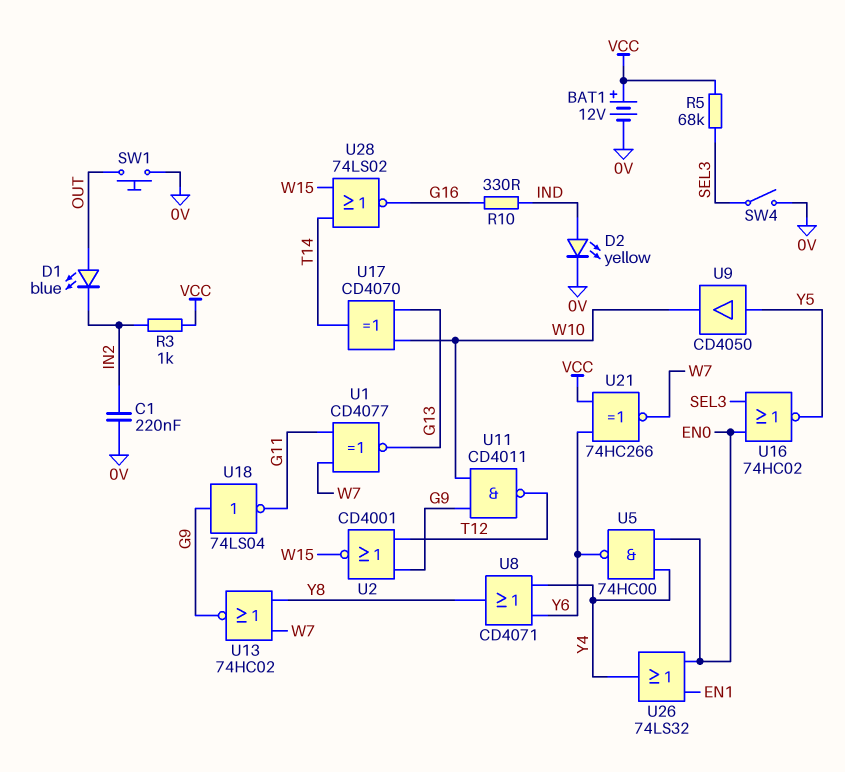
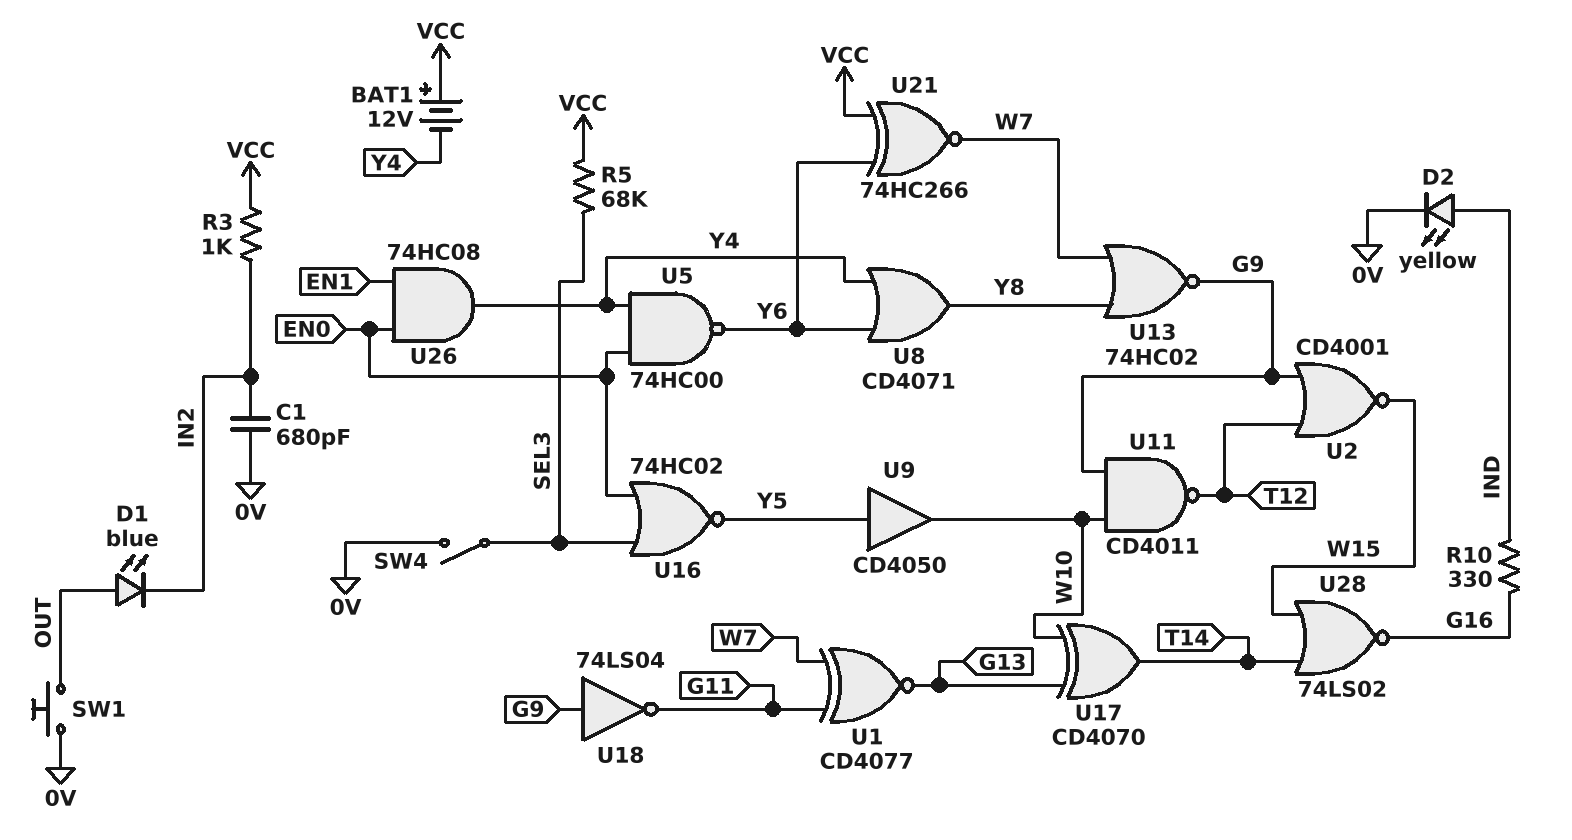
BAT1: 12V (plus VCC, minus 0V) -> 12V (plus VCC, minus Y4)
C1: 220nF (0V, IN2) -> 680pF (0V, IN2)
U26: OR 74LS32 (in EN0, in EN1, out Y4) -> AND 74HC08 (in EN0, in EN1, out Y4)

